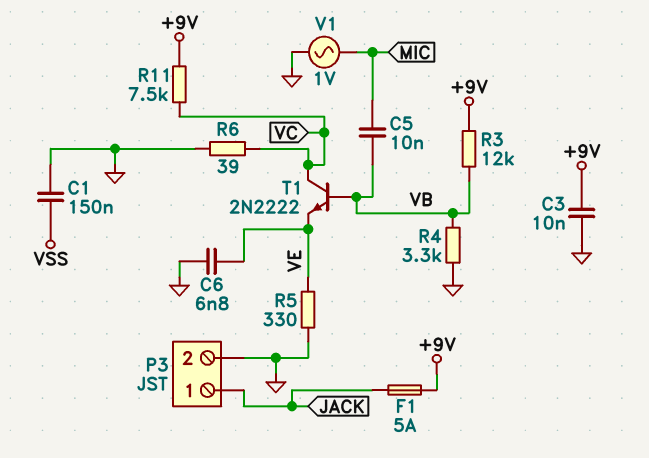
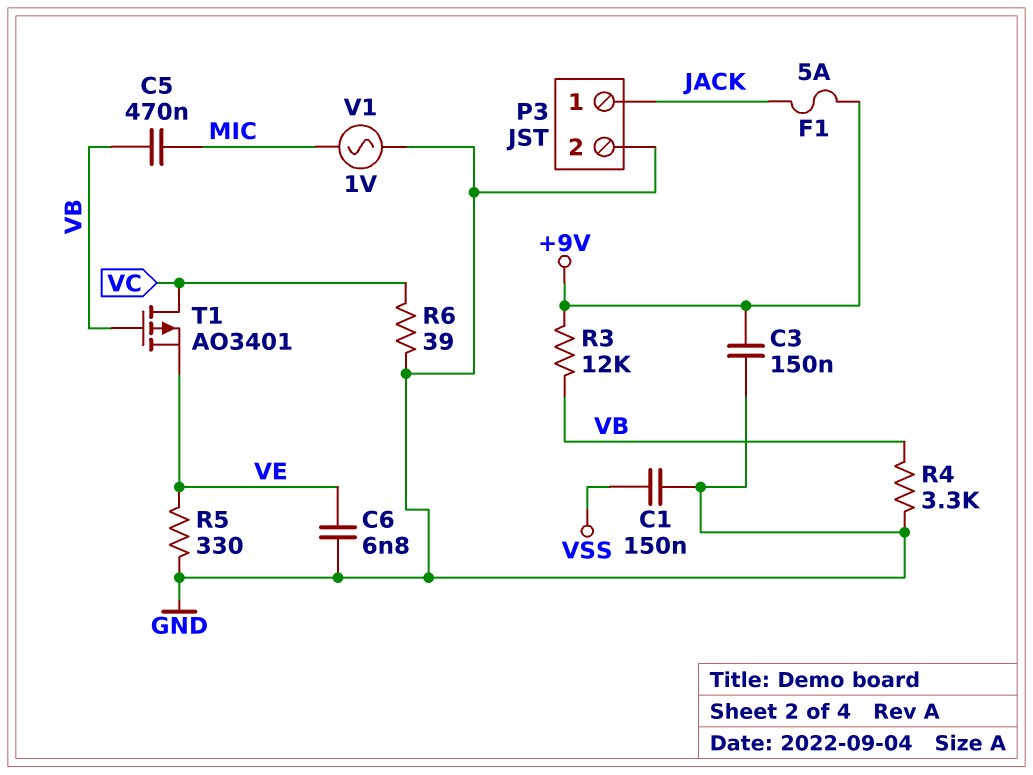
C3: 10nF (+9V, GND) -> 150nF (+9V, GND)
C5: 10nF (MIC, VB) -> 470nF (MIC, VB)
R11: 7.5k (+9V, VC) -> none
T1: NPN 2N2222 (B VB, C VC, E VE) -> PMOS AO3401 (G VB, D VC, S VE)

